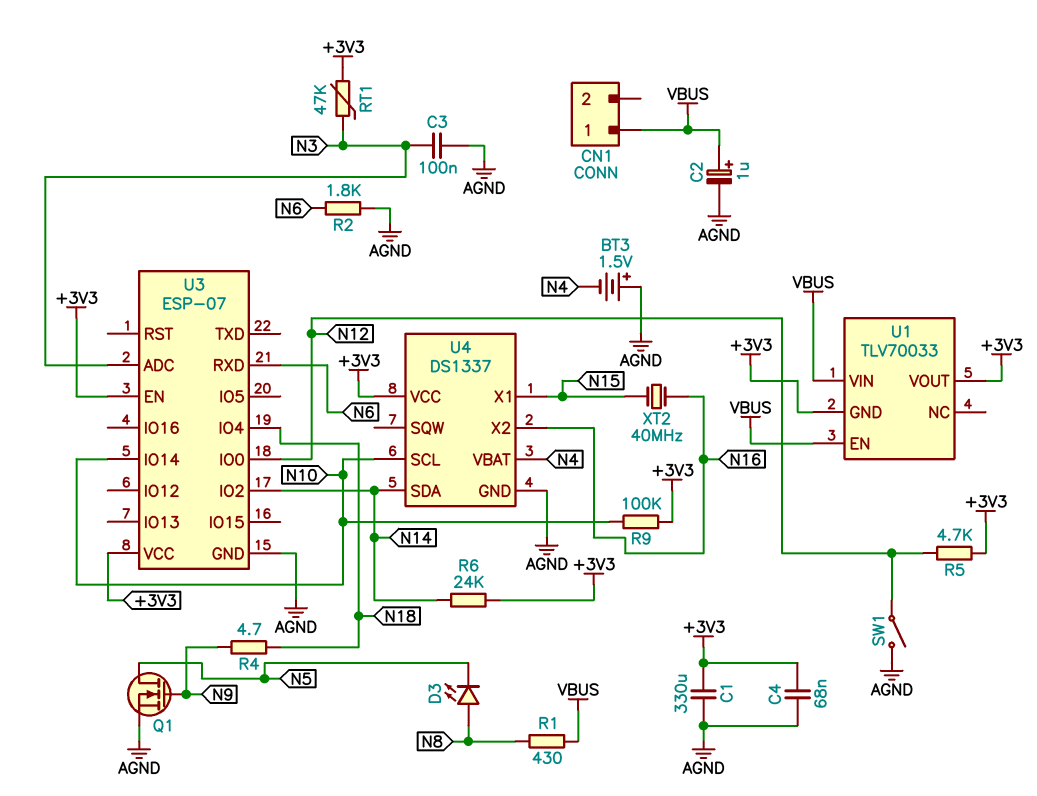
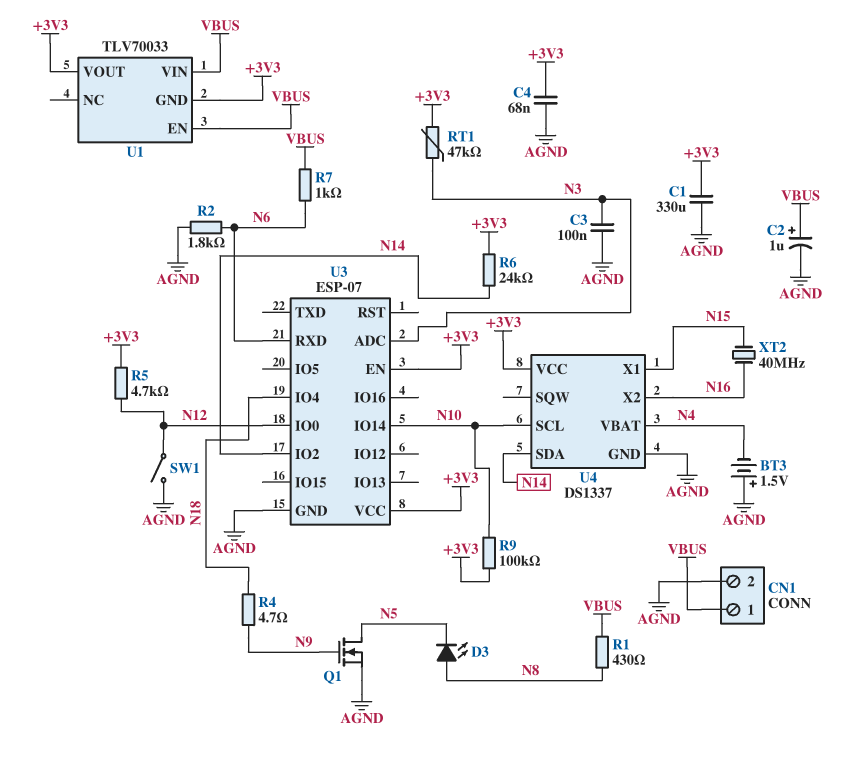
CN1 pin 2: none -> AGND
R7: none -> 1k (N6, VBUS)

